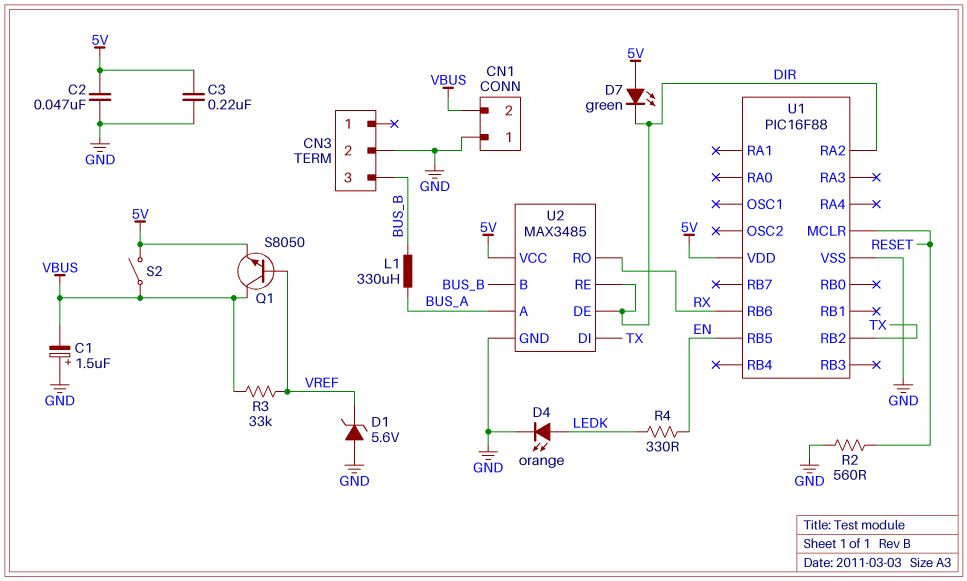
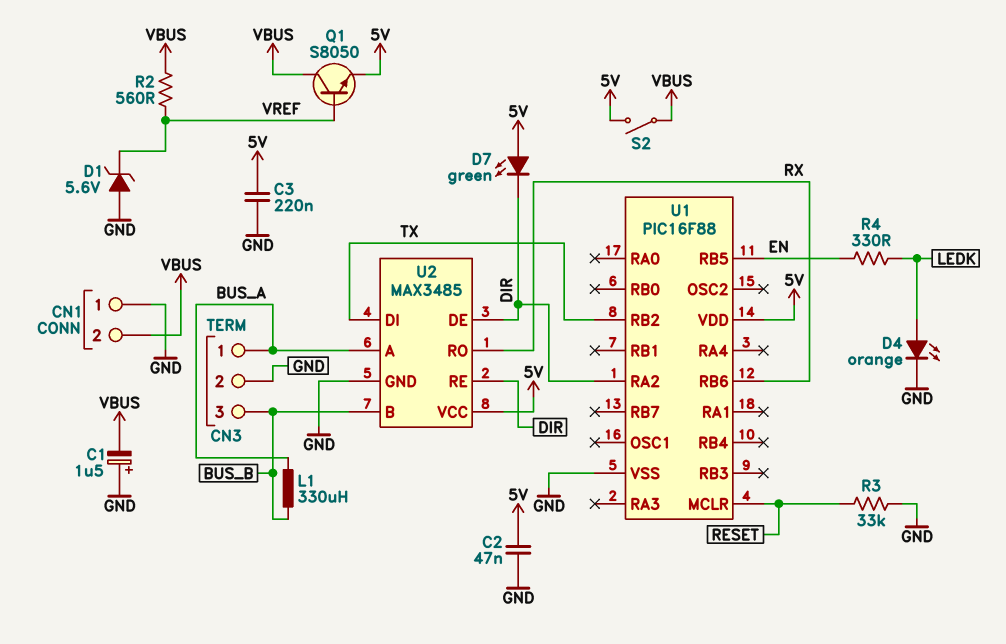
CN3 pin 1: none -> BUS_A
R2: 560 (GND, RESET) -> 560 (VBUS, VREF)
R3: 33k (VBUS, VREF) -> 33k (GND, RESET)

